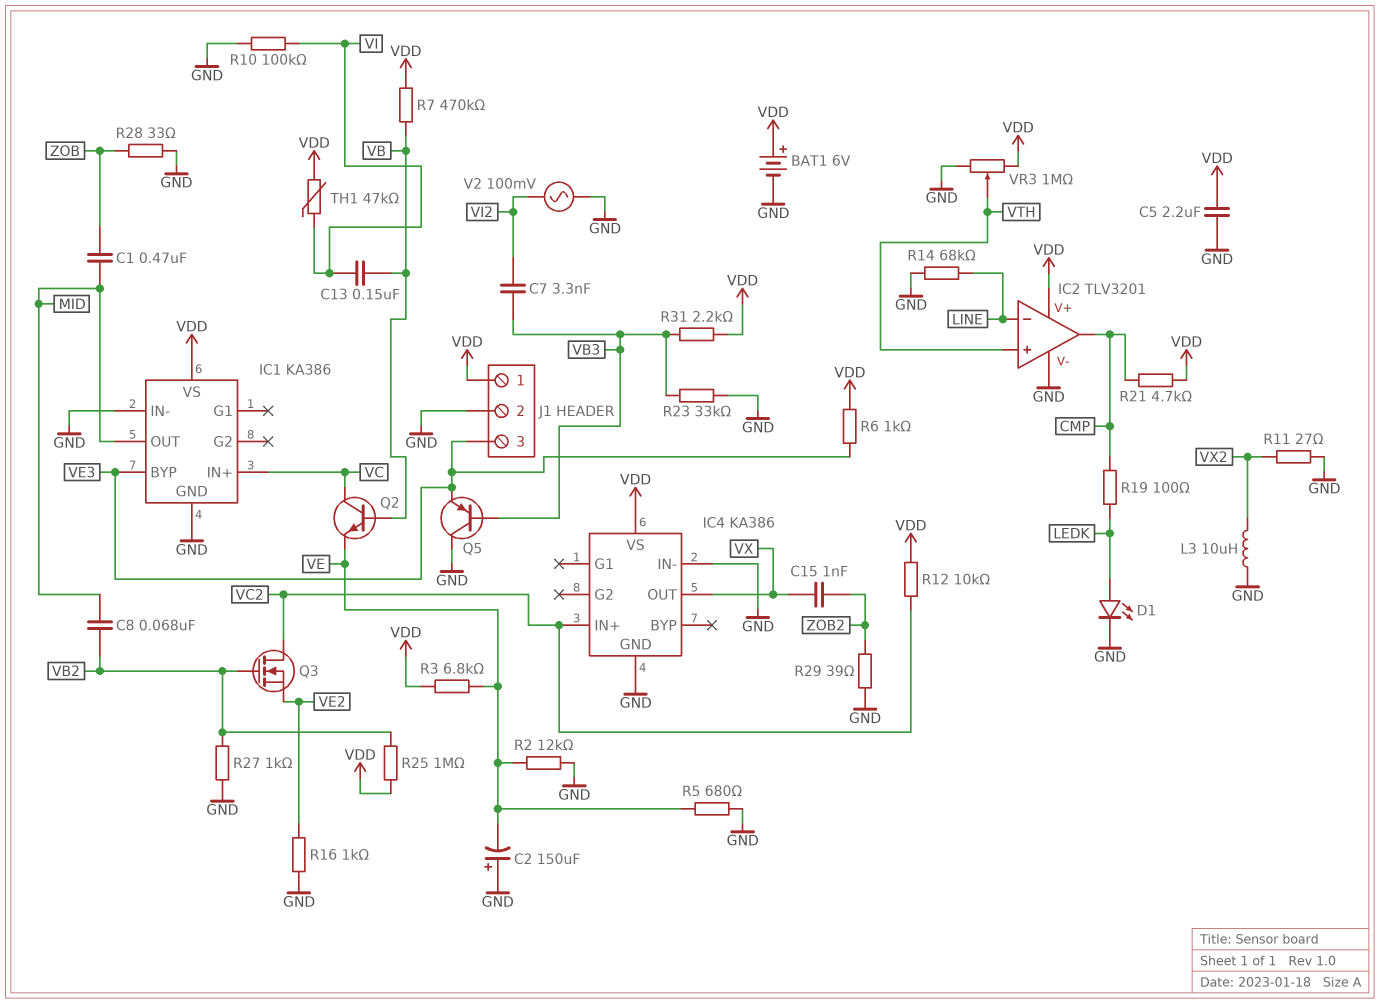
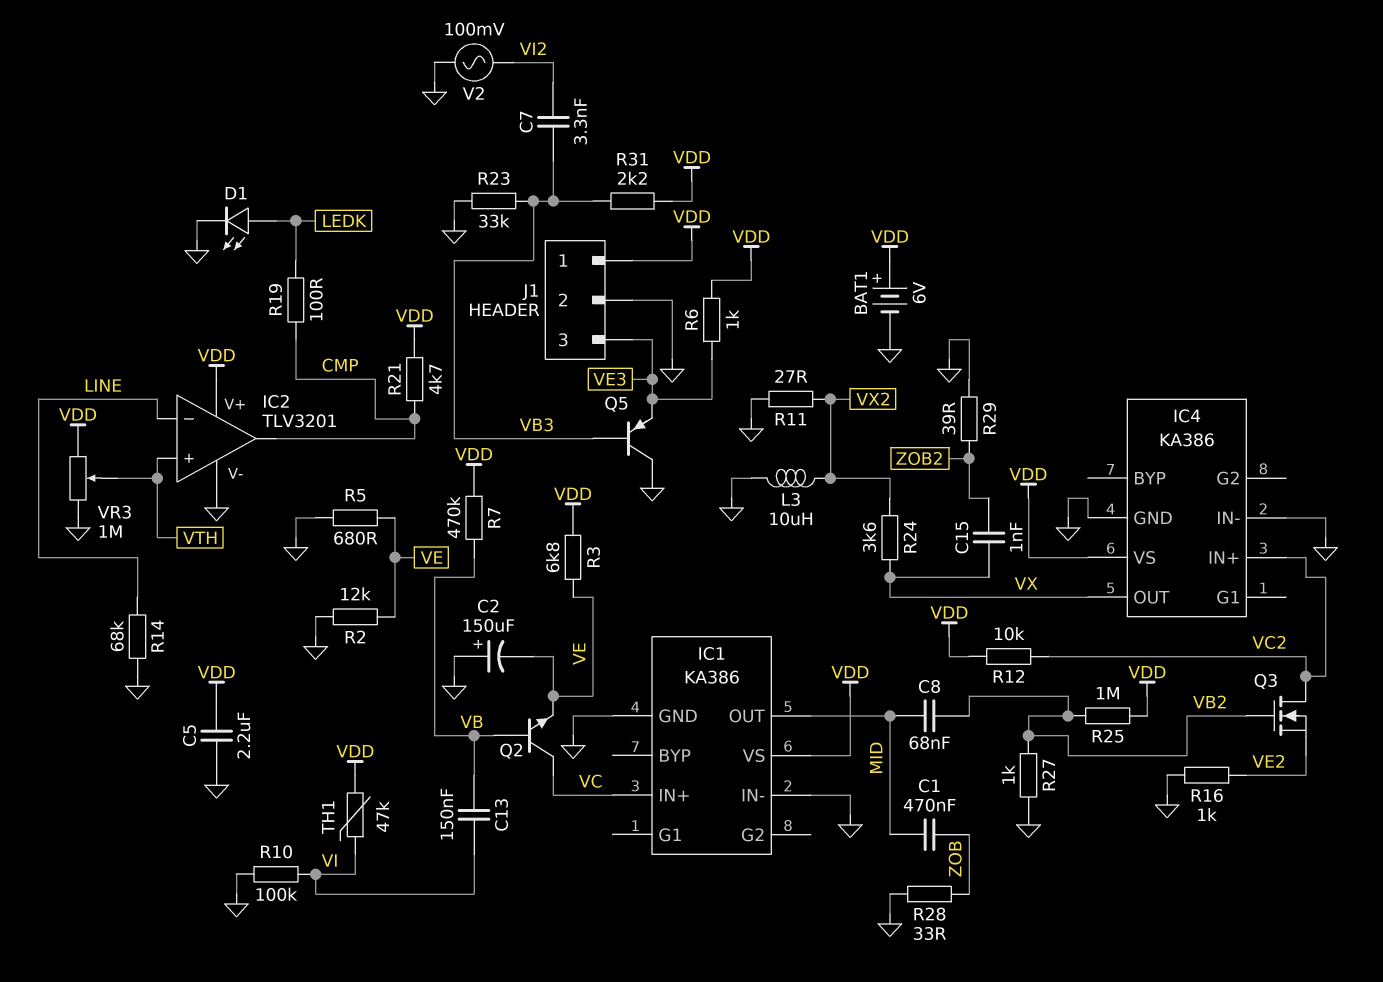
IC1 pin BYP: VE3 -> none
R24: none -> 3.6k (VX, VX2)

